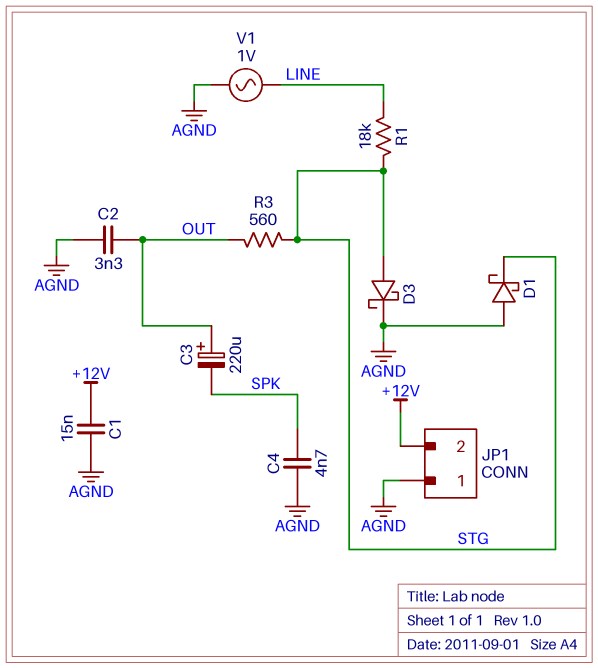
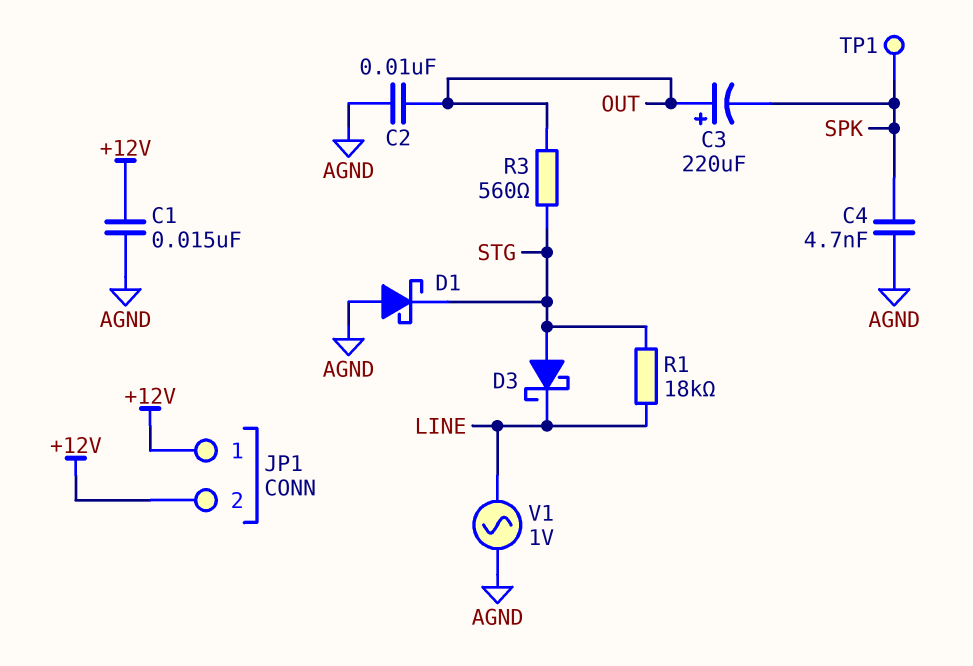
C2: 3.3nF (AGND, OUT) -> 10nF (AGND, OUT)
D3: schottky (A STG, K AGND) -> schottky (A STG, K LINE)
JP1 pin 1: AGND -> +12V
TP1: none -> test point (SPK)

